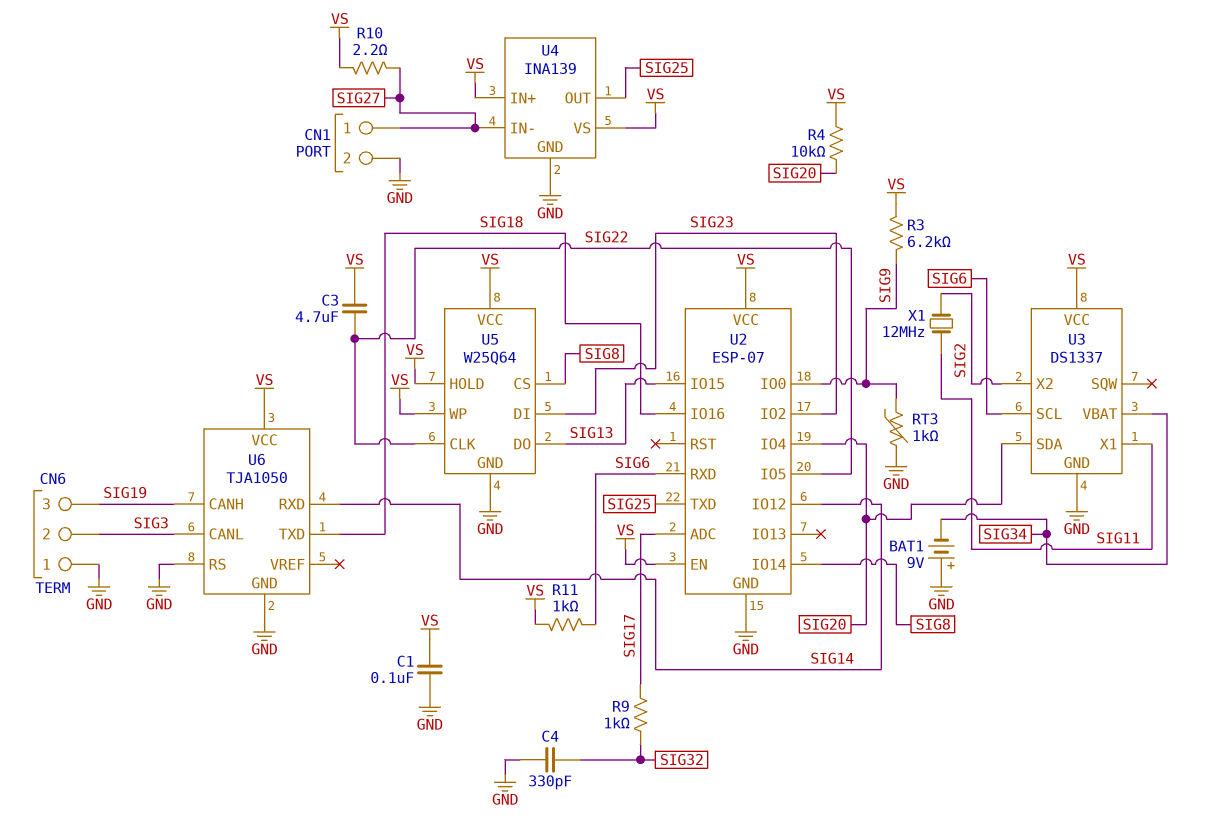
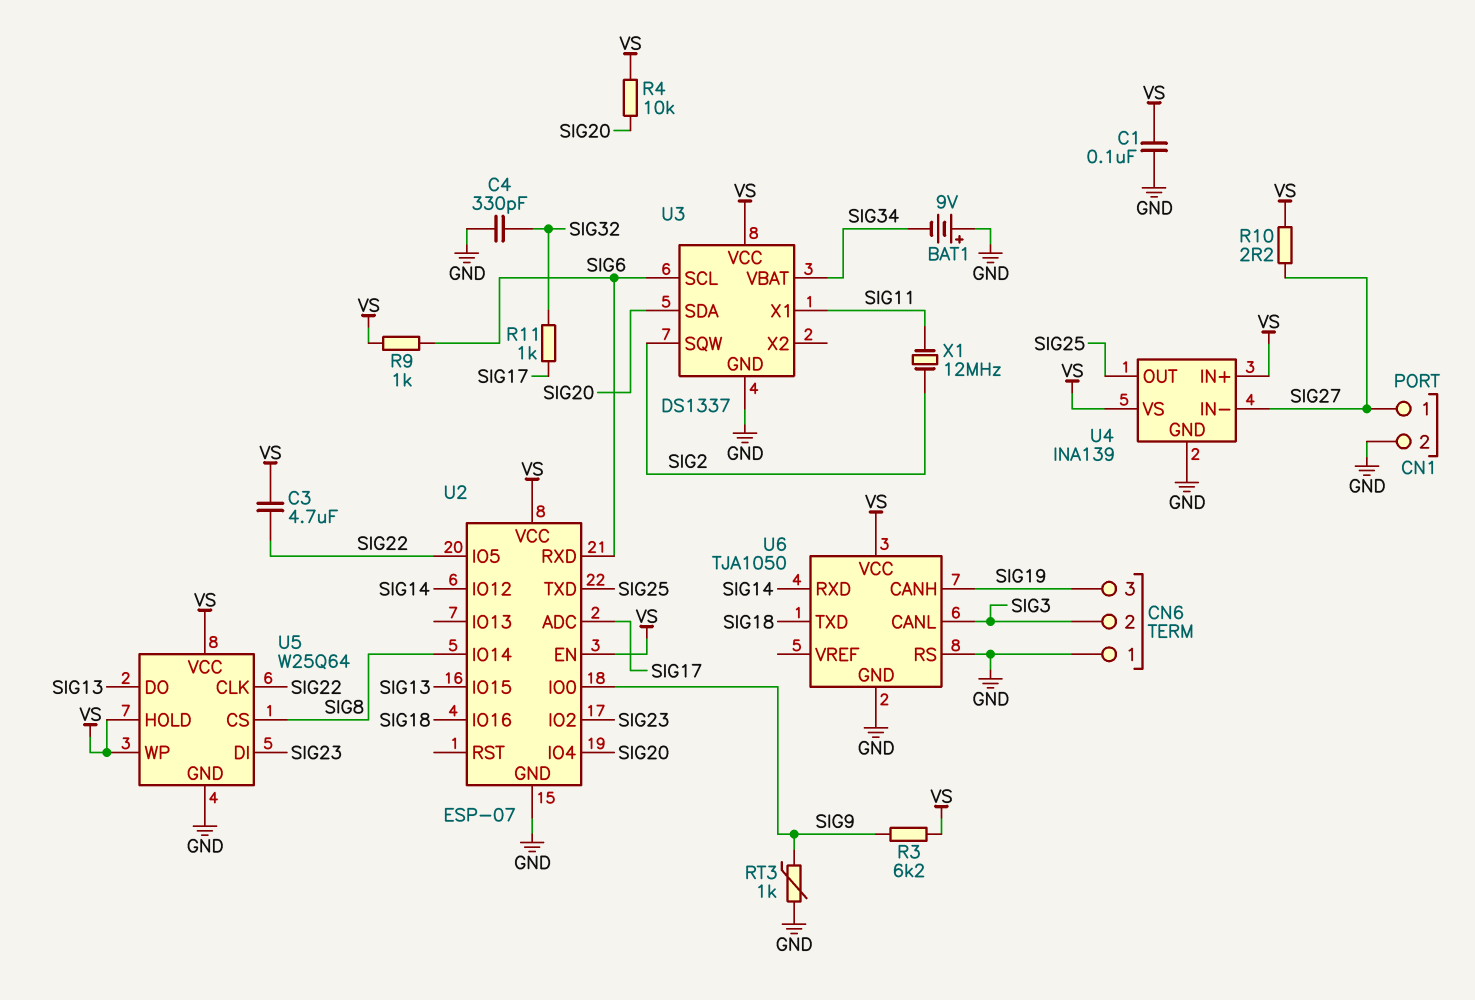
R9: 1k (SIG17, SIG32) -> 1k (SIG6, VS)
R11: 1k (SIG6, VS) -> 1k (SIG17, SIG32)
U3 pin SQW: none -> SIG2
U3 pin X2: SIG2 -> none

